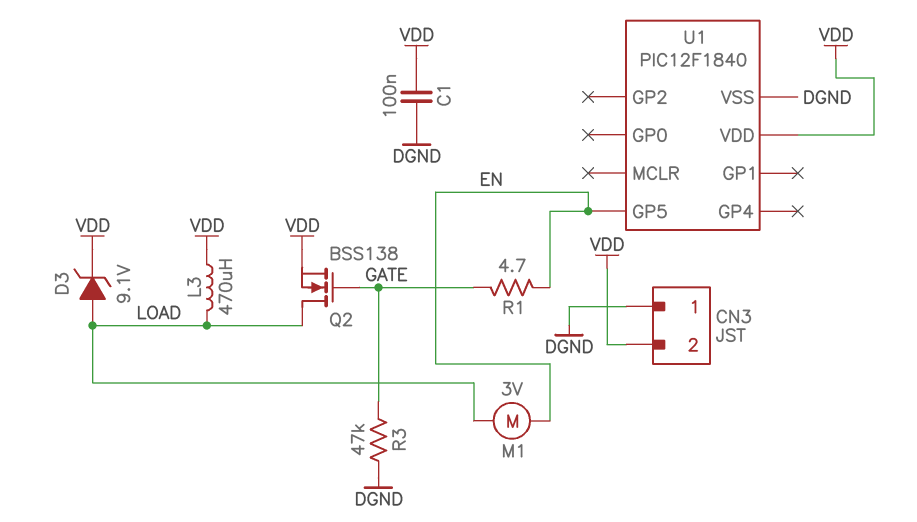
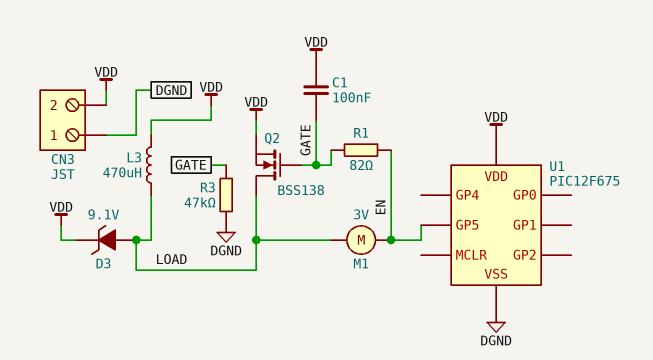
C1: 100nF (DGND, VDD) -> 100nF (GATE, VDD)
R1: 4.7 (EN, GATE) -> 82 (EN, GATE)
U1: PIC12F1840 -> PIC12F675

